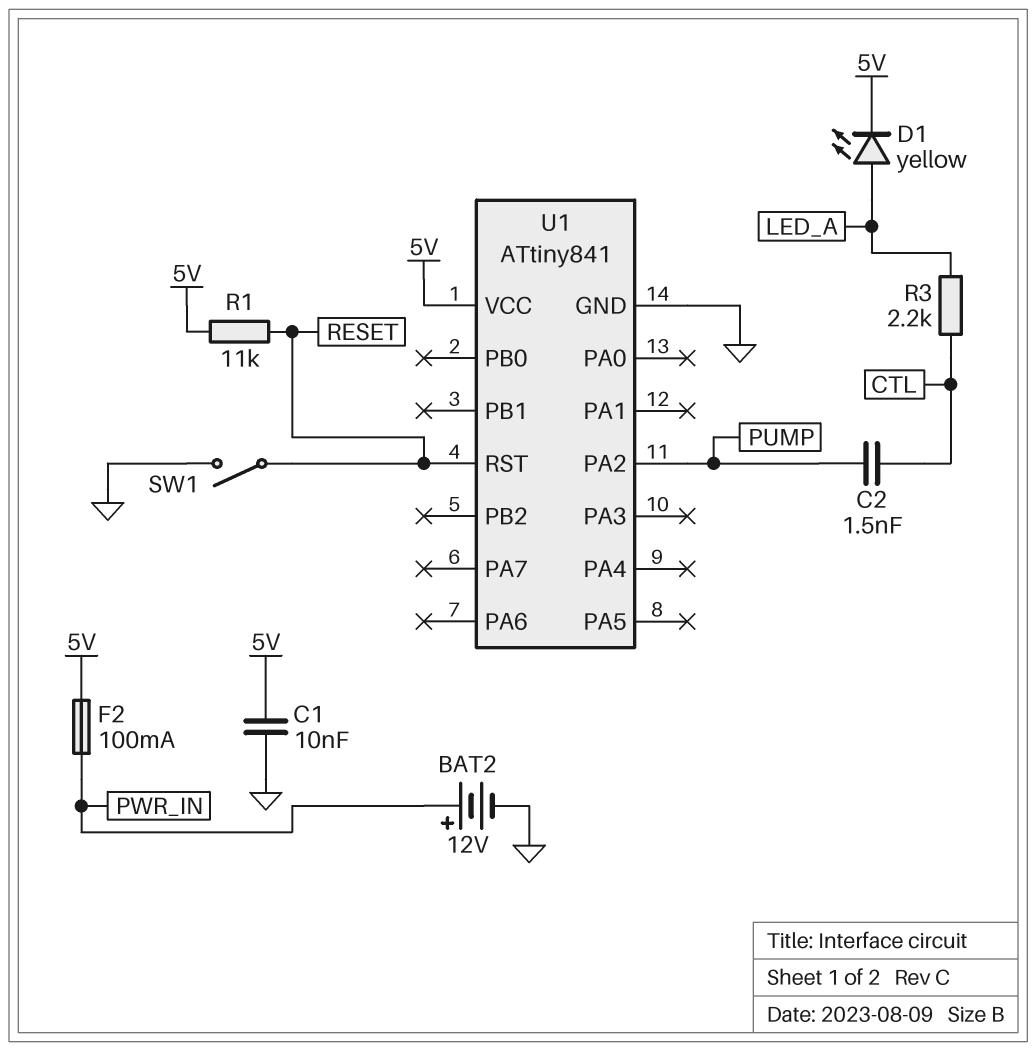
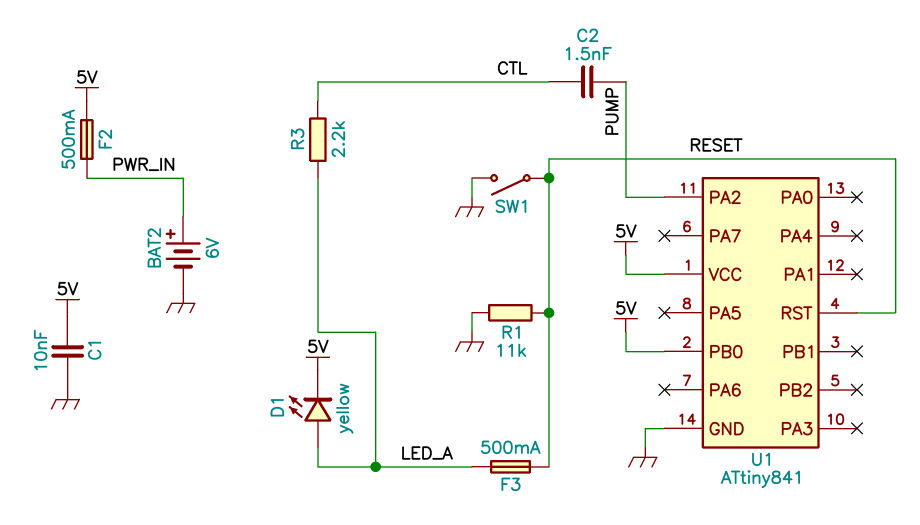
BAT2: 12V (plus PWR_IN, minus GND) -> 6V (plus PWR_IN, minus GND)
F2: 100mA (5V, PWR_IN) -> 500mA (5V, PWR_IN)
F3: none -> 500mA (LED_A, RESET)
R1: 11k (5V, RESET) -> 11k (GND, RESET)
U1 pin PB0: none -> 5V

